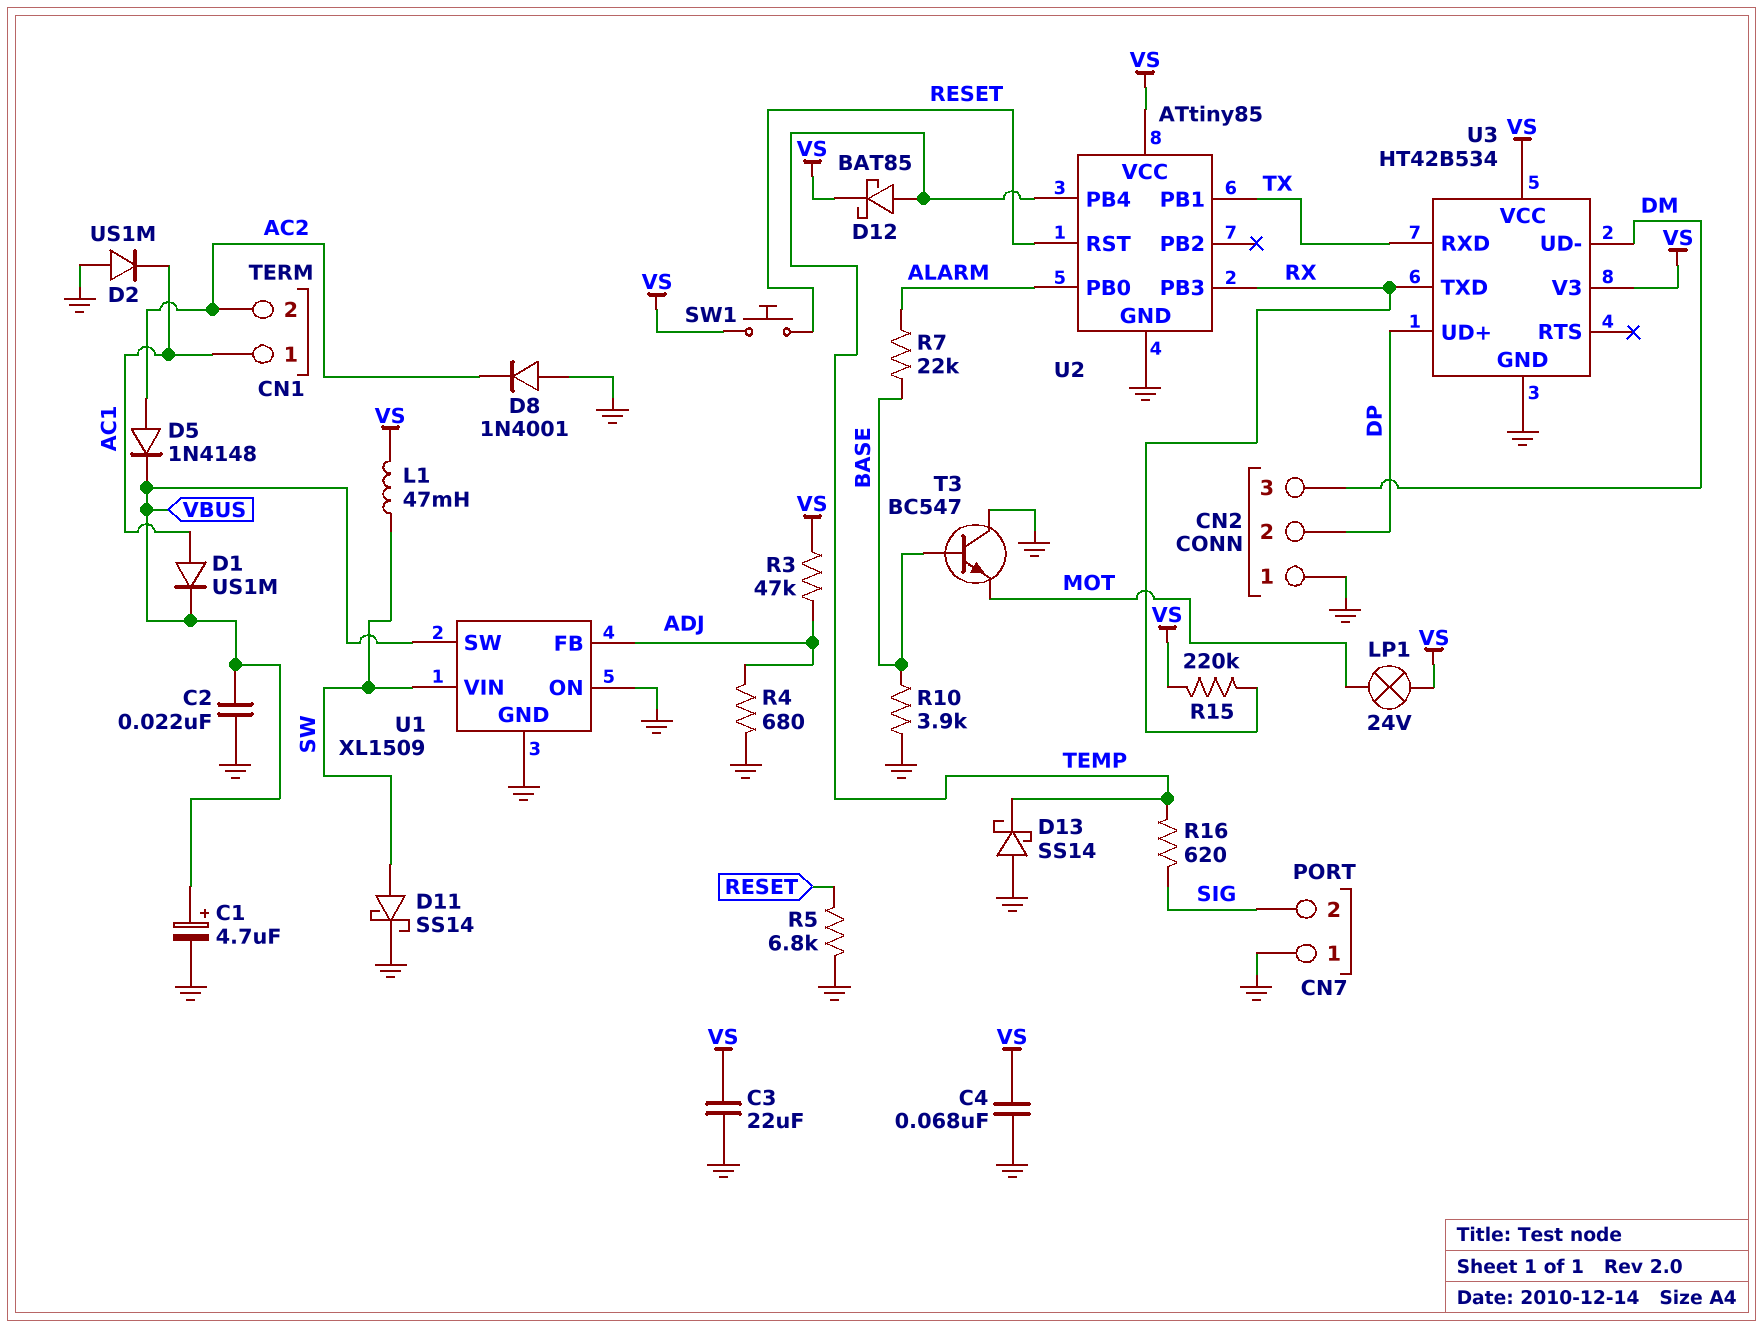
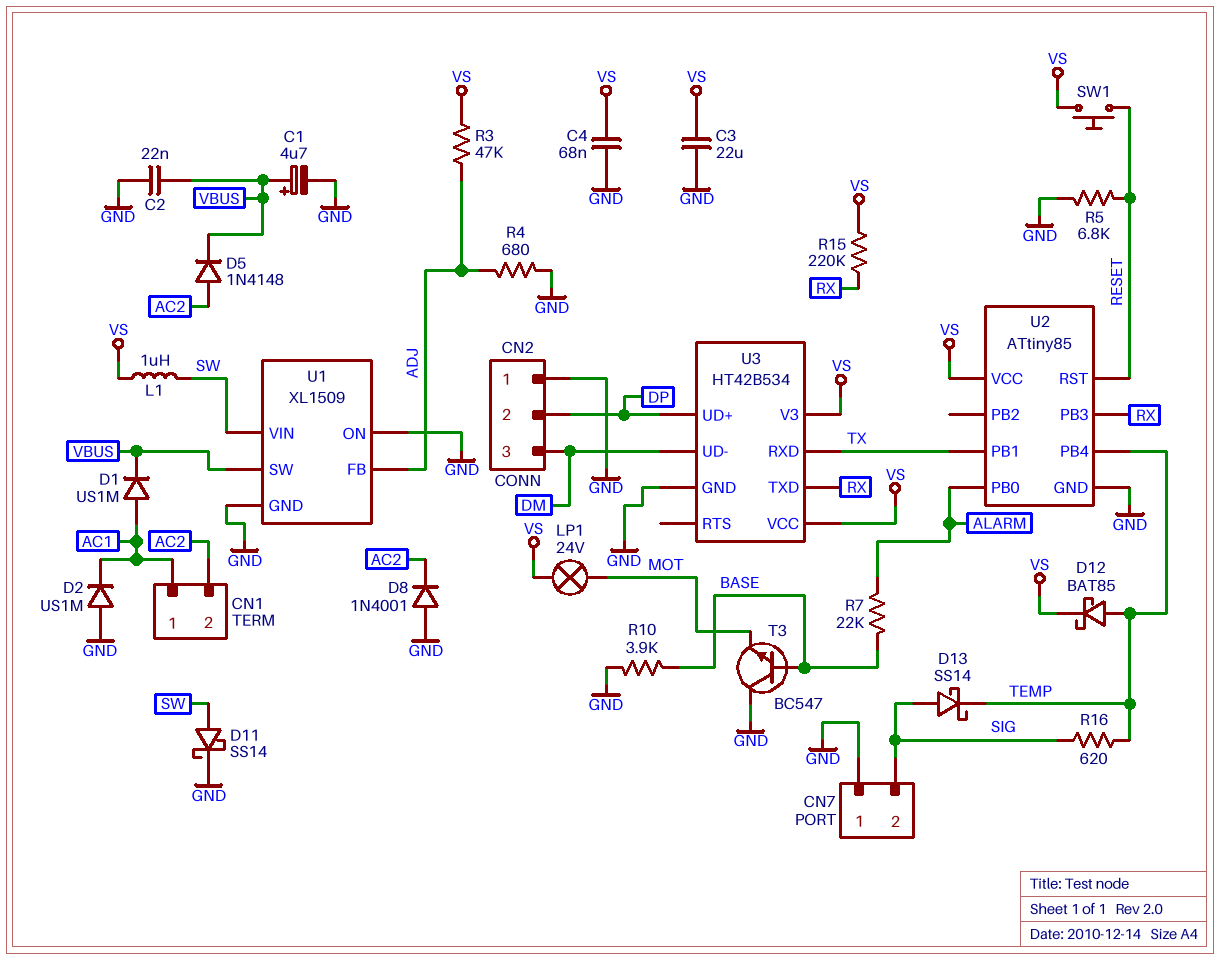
D13: schottky SS14 (A GND, K TEMP) -> schottky SS14 (A SIG, K TEMP)
L1: 47mH (SW, VS) -> 1uH (SW, VS)

